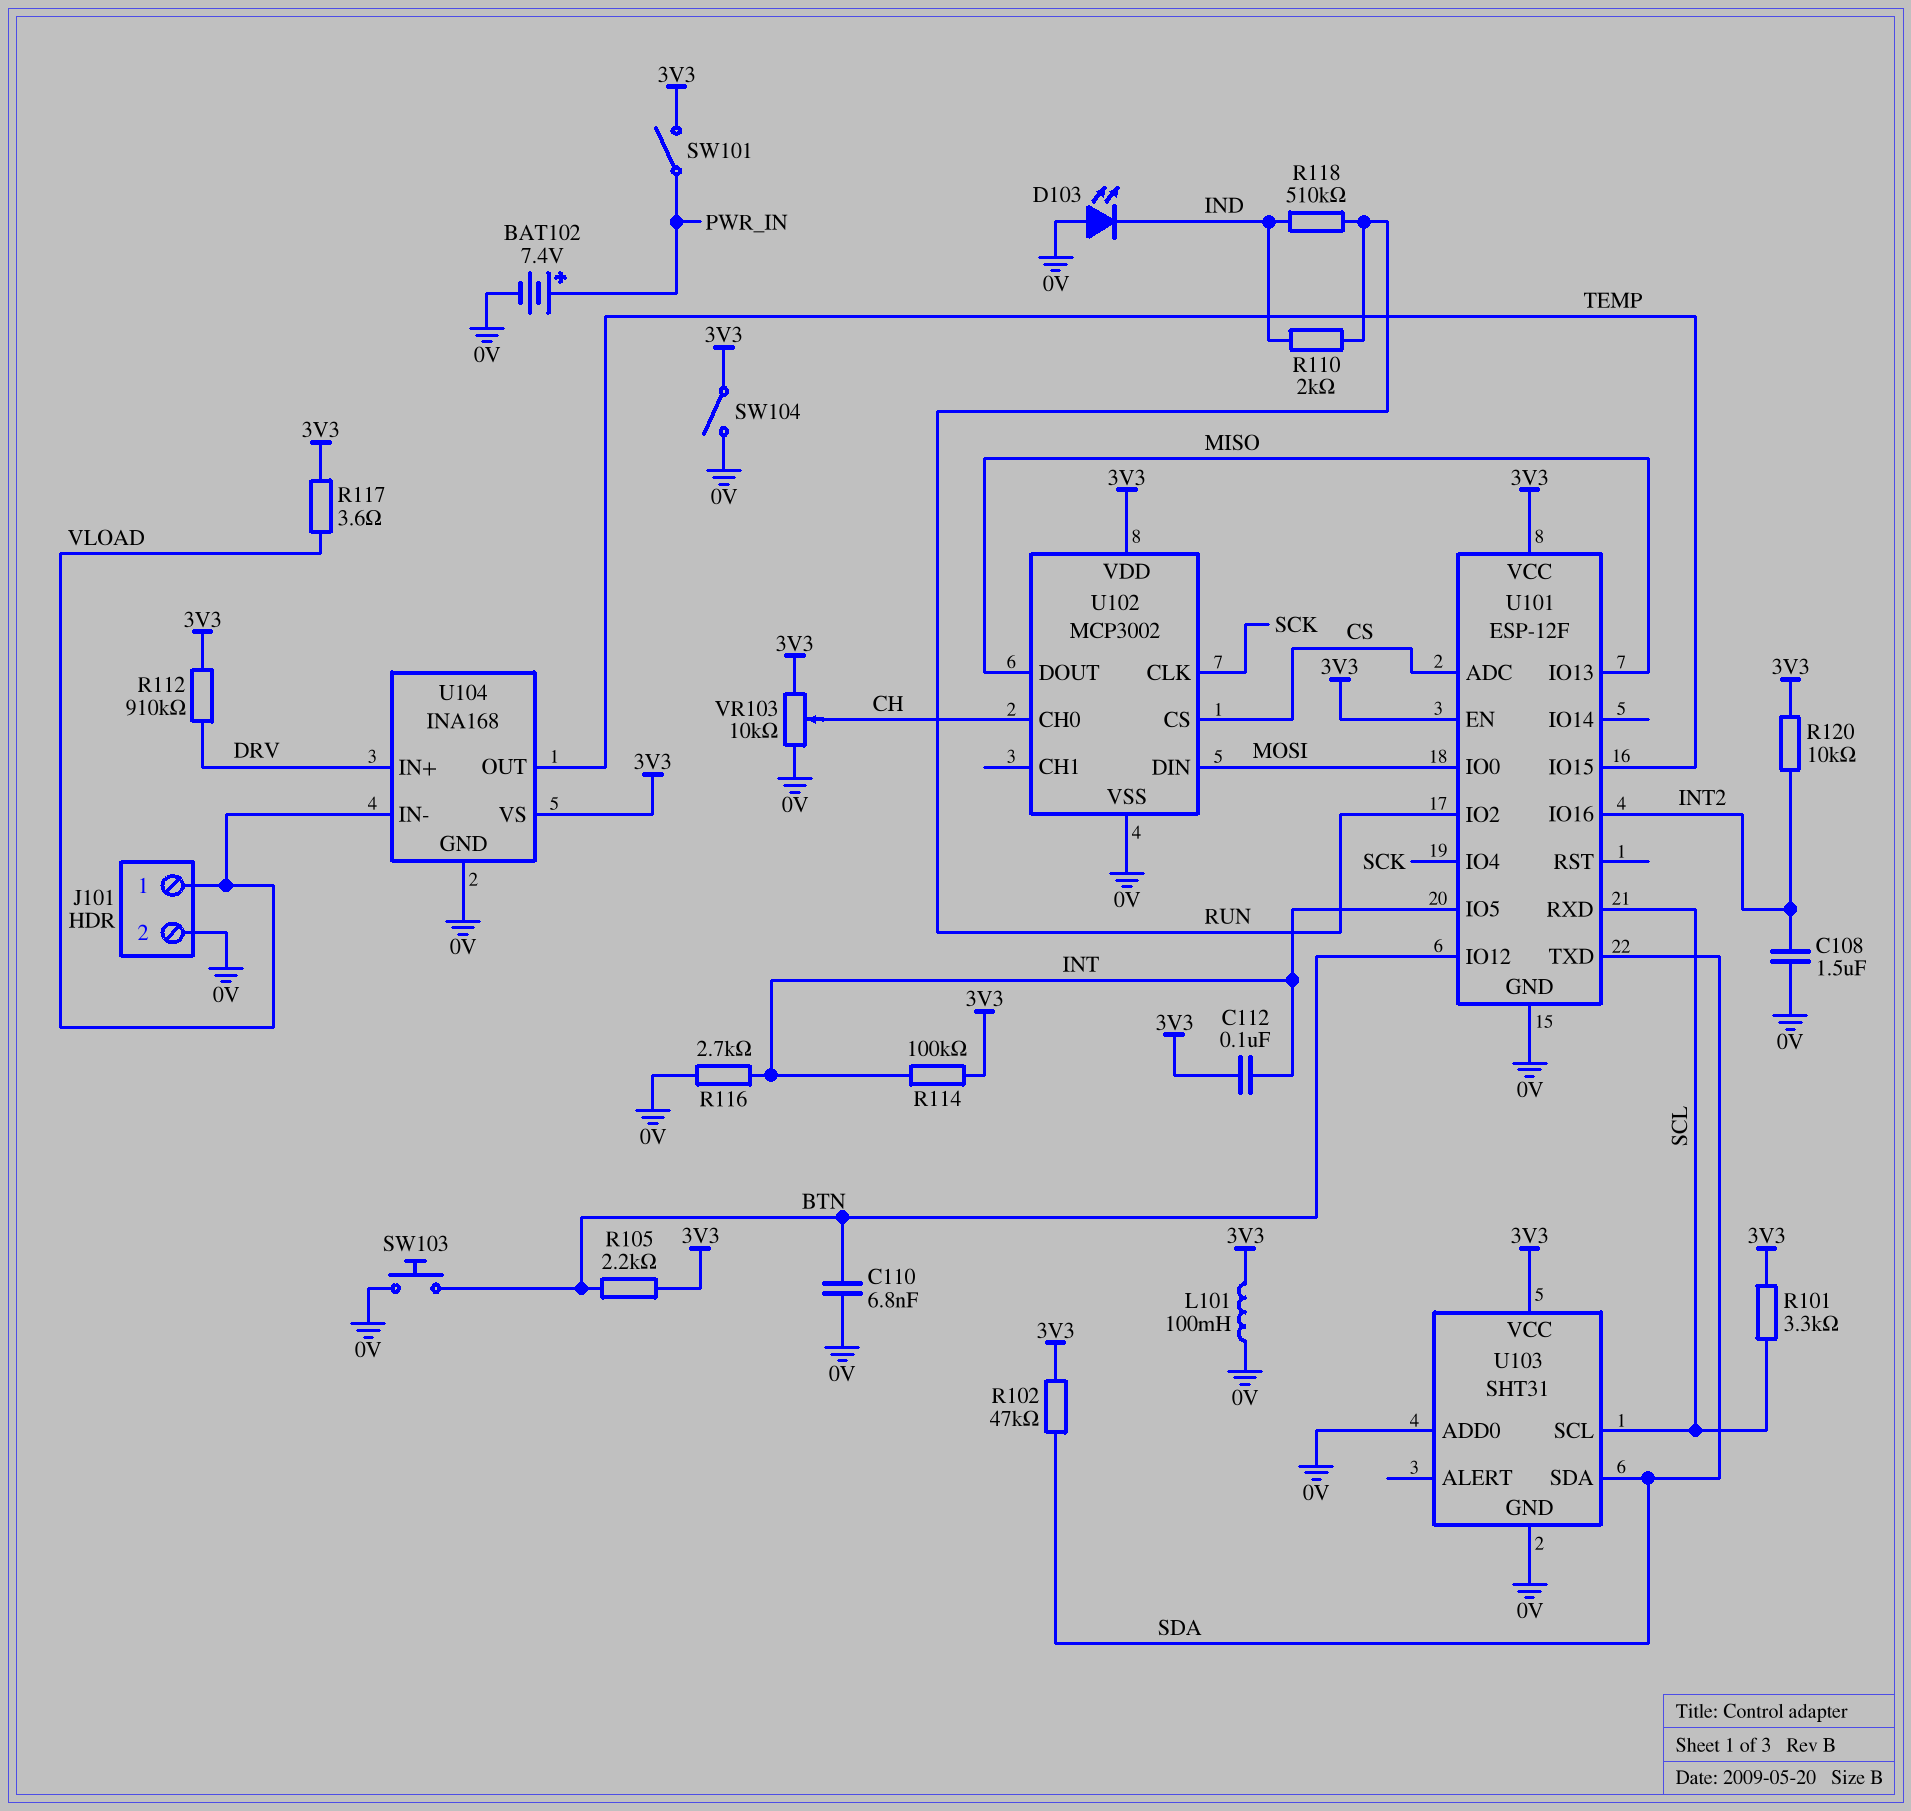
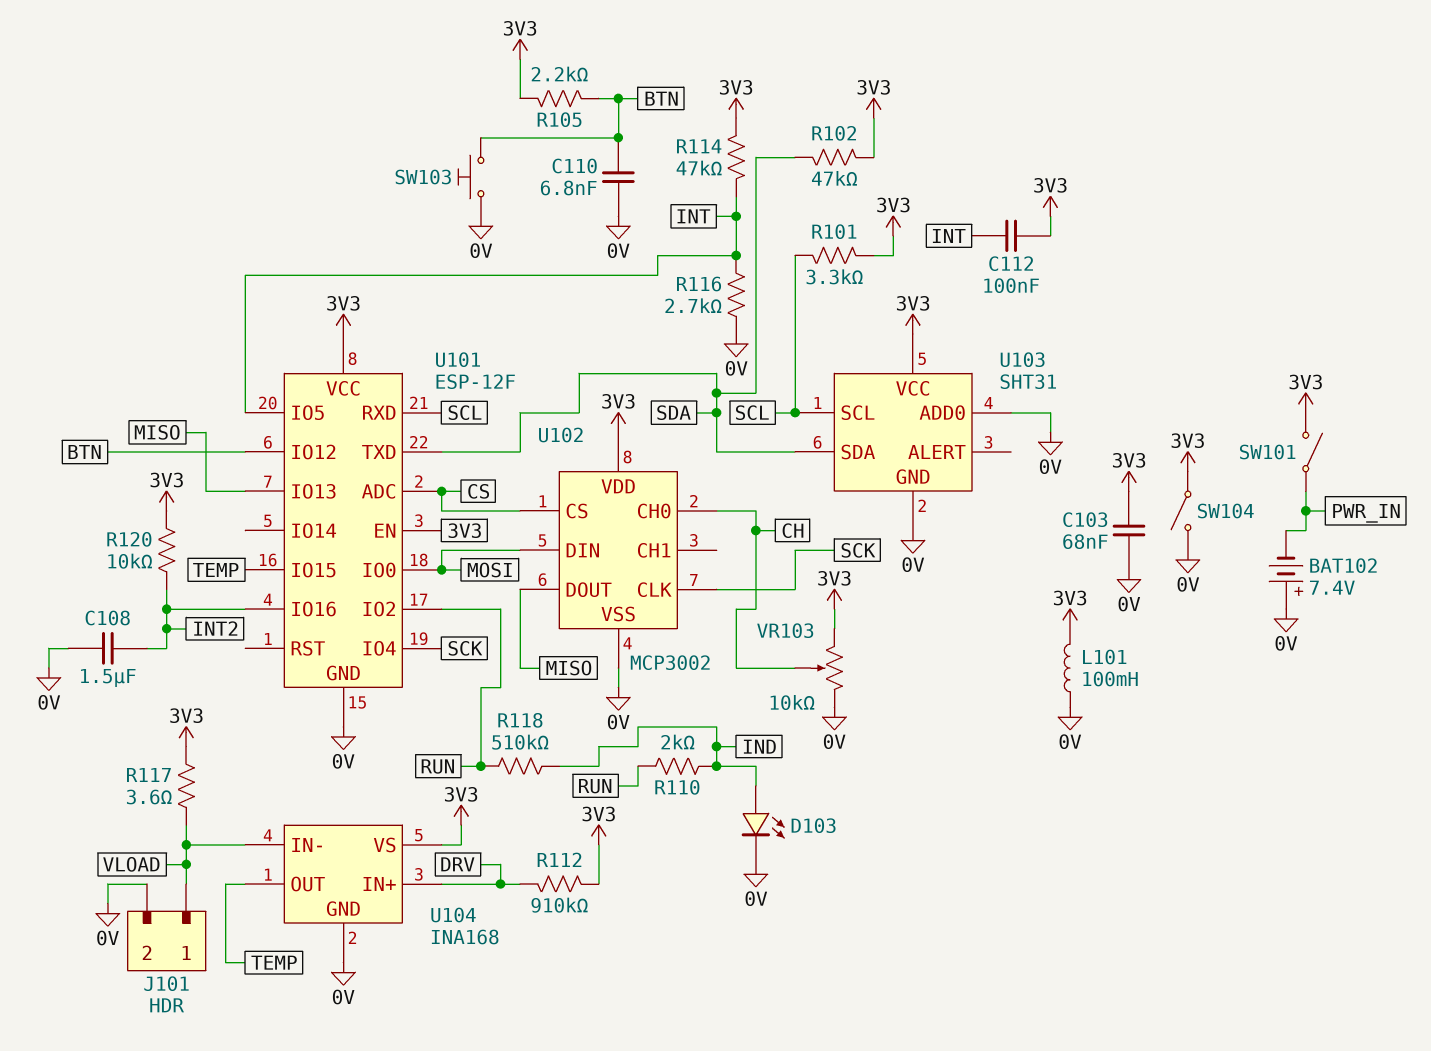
BAT102: 7.4V (plus PWR_IN, minus 0V) -> 7.4V (plus 0V, minus PWR_IN)
C103: none -> 68nF (0V, 3V3)
D103: LED (A 0V, K IND) -> LED (A IND, K 0V)
R114: 100k (3V3, INT) -> 47k (3V3, INT)

